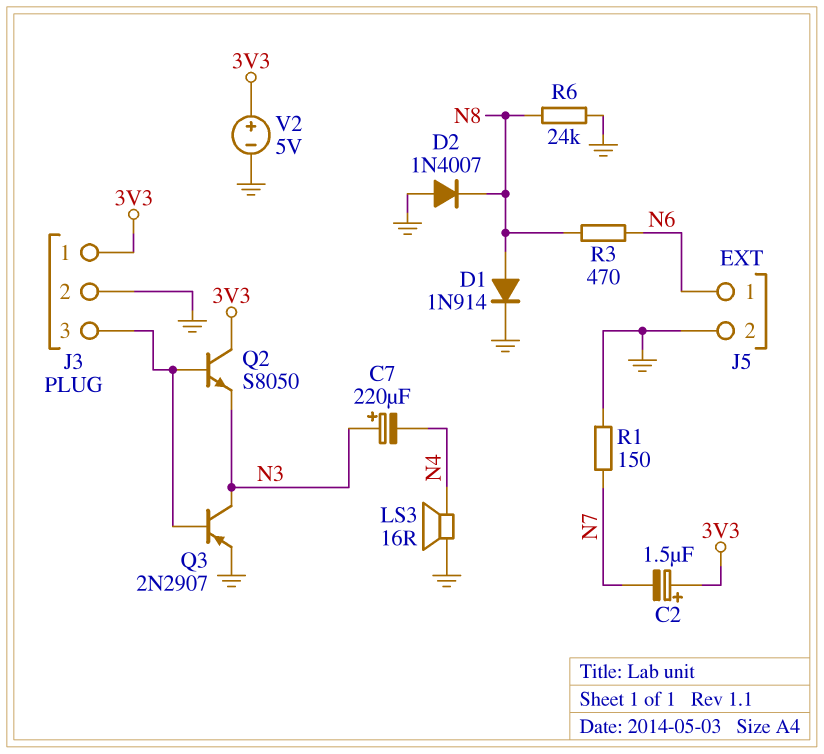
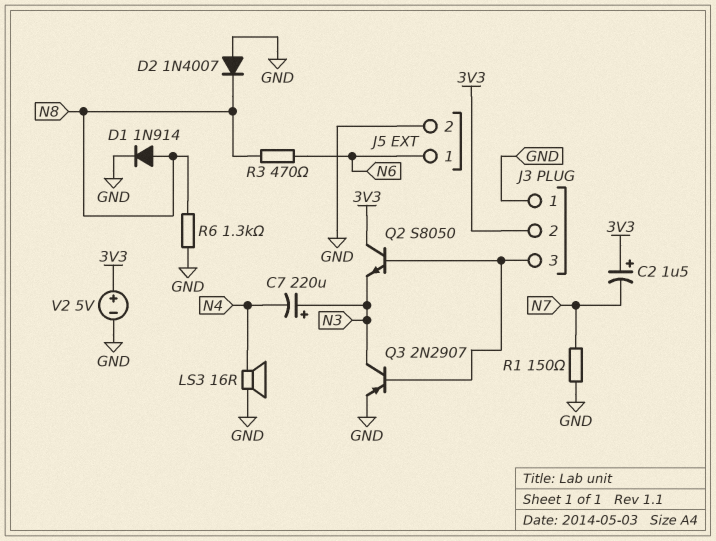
J3 pin 1: 3V3 -> GND
J3 pin 2: GND -> 3V3
R6: 24k (GND, N8) -> 1.3k (GND, N8)

